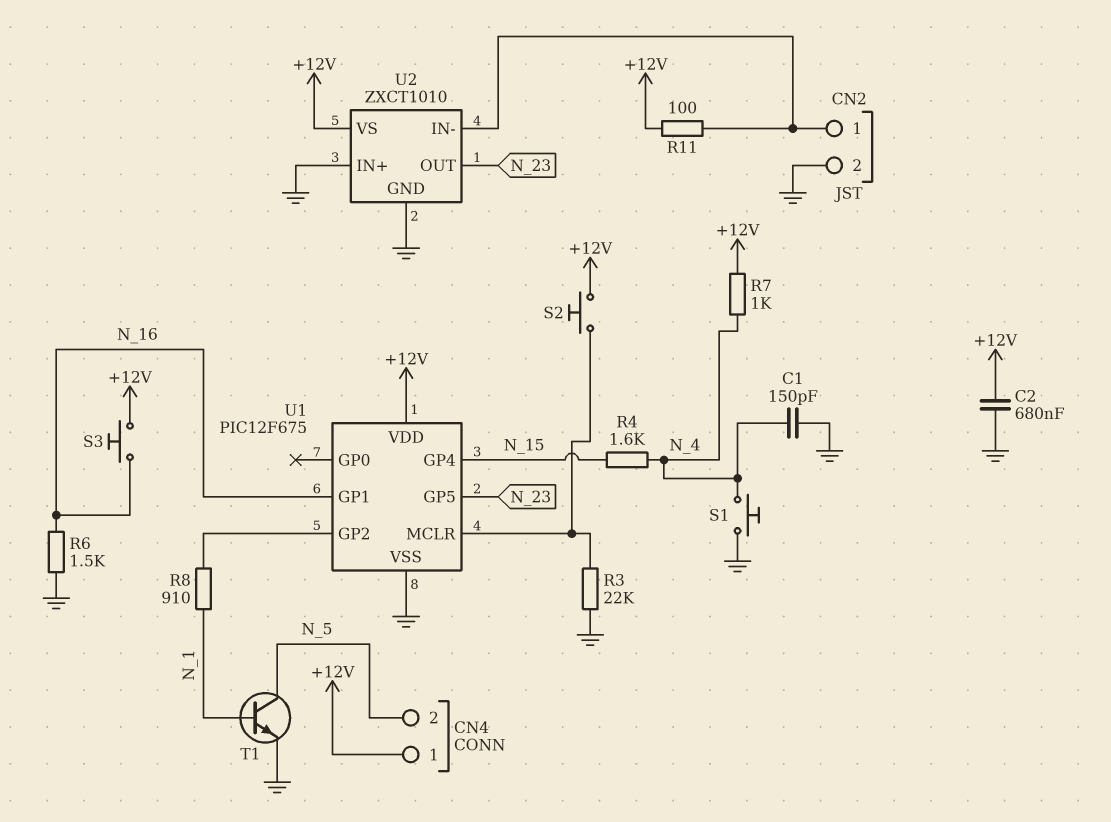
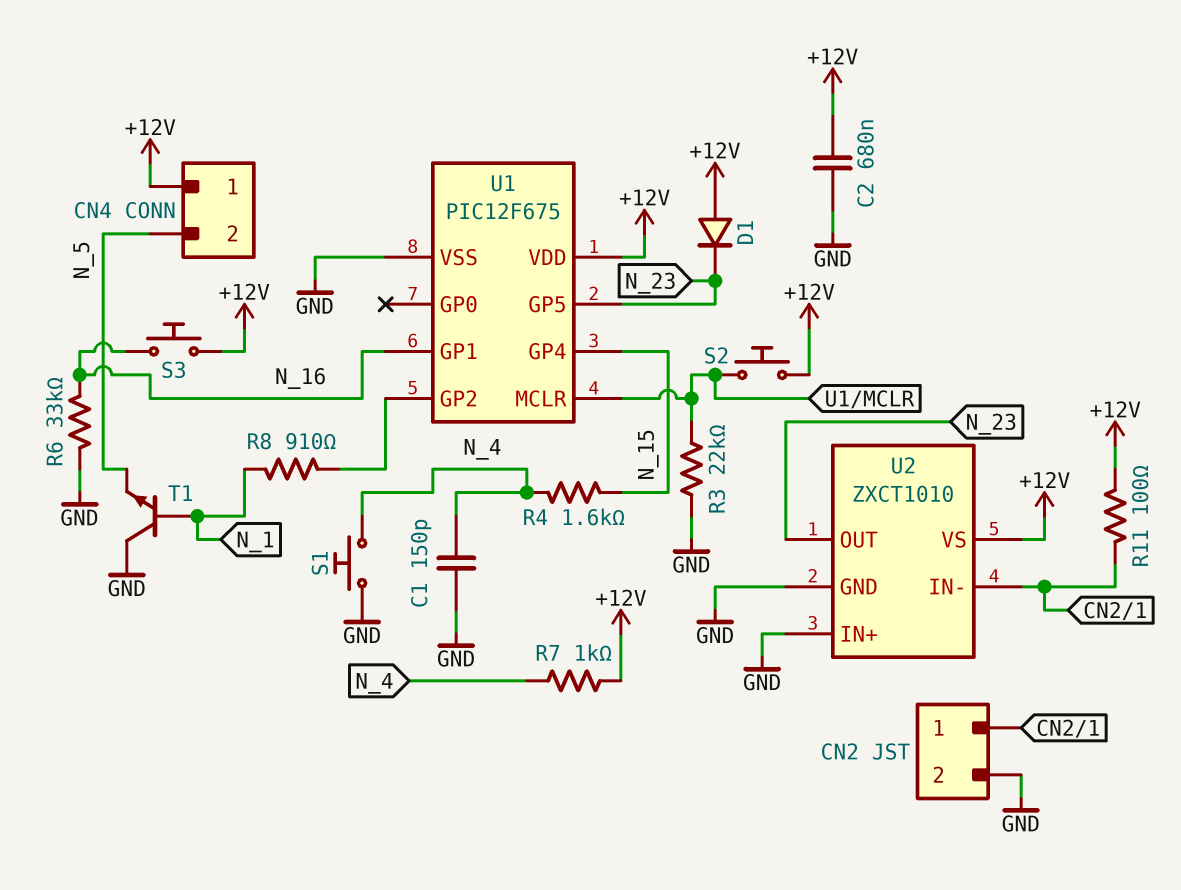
D1: none -> diode (A +12V, K N_23)
R6: 1.5k (GND, N_16) -> 33k (GND, N_16)
T1: NPN (B N_1, C N_5, E GND) -> NPN (B N_1, C GND, E N_5)

